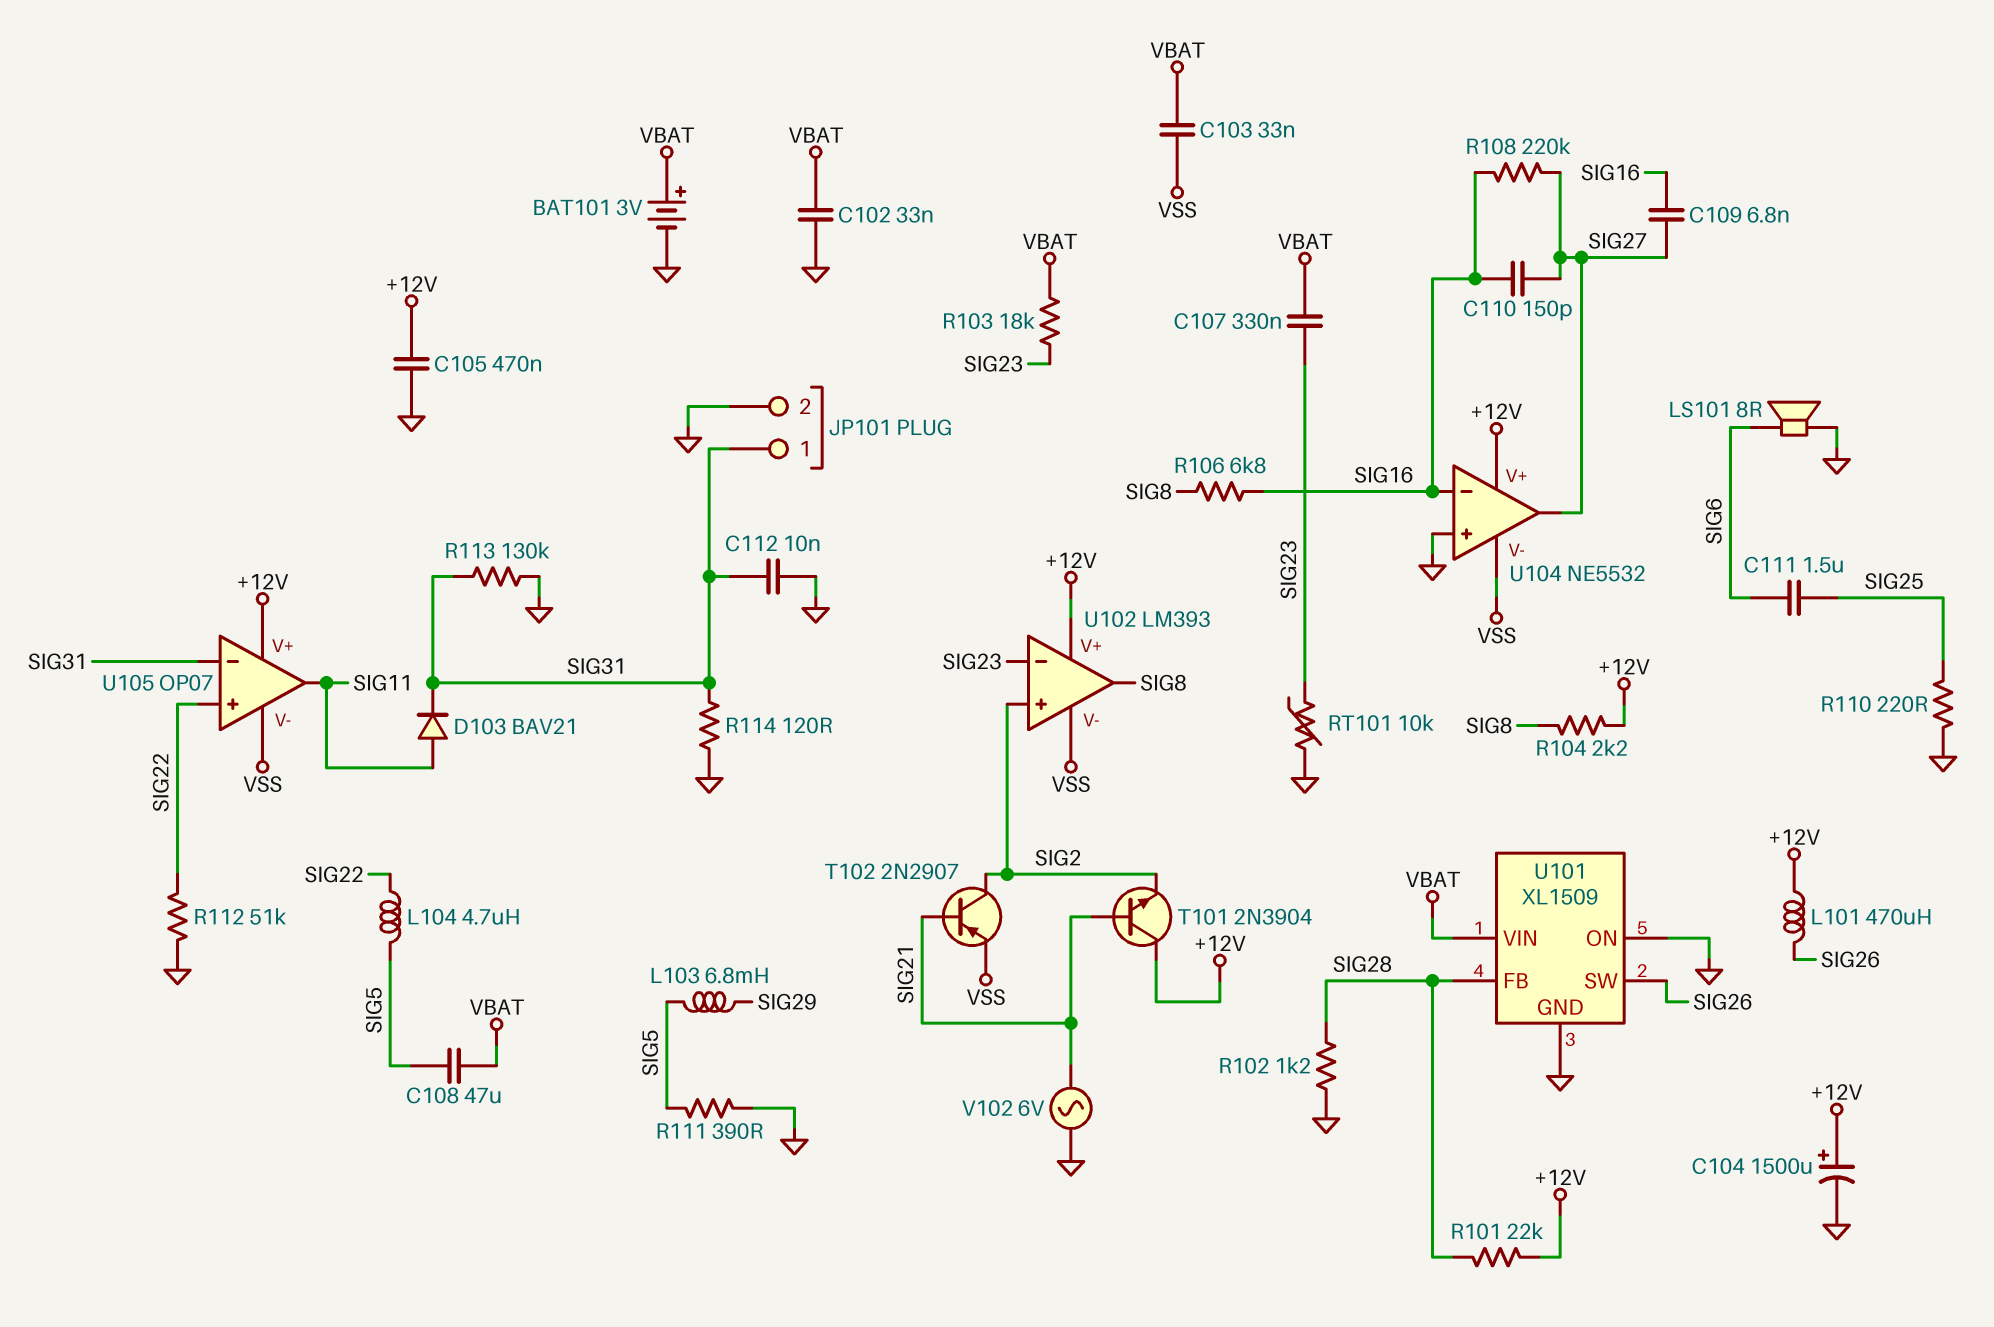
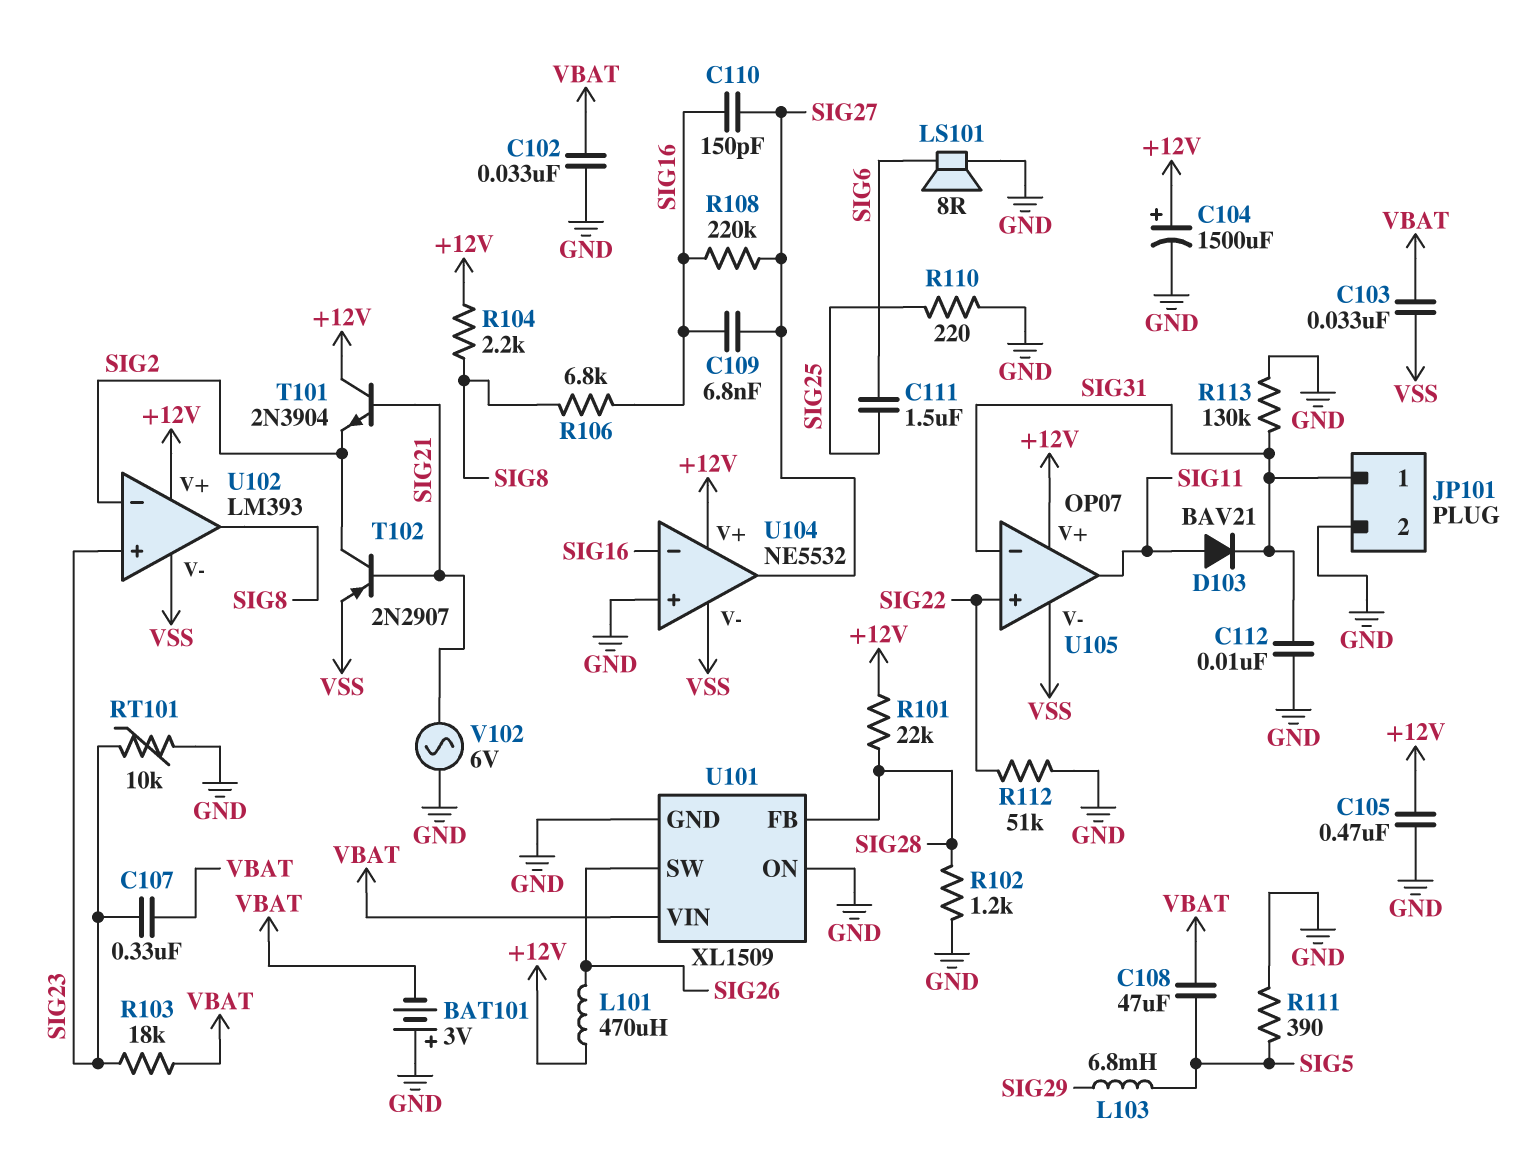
BAT101: 3V (plus VBAT, minus GND) -> 3V (plus GND, minus VBAT)
L104: 4.7uH (SIG5, SIG22) -> none
R114: 120 (GND, SIG31) -> none
U102 pin in+: SIG2 -> SIG23
U102 pin in-: SIG23 -> SIG2

